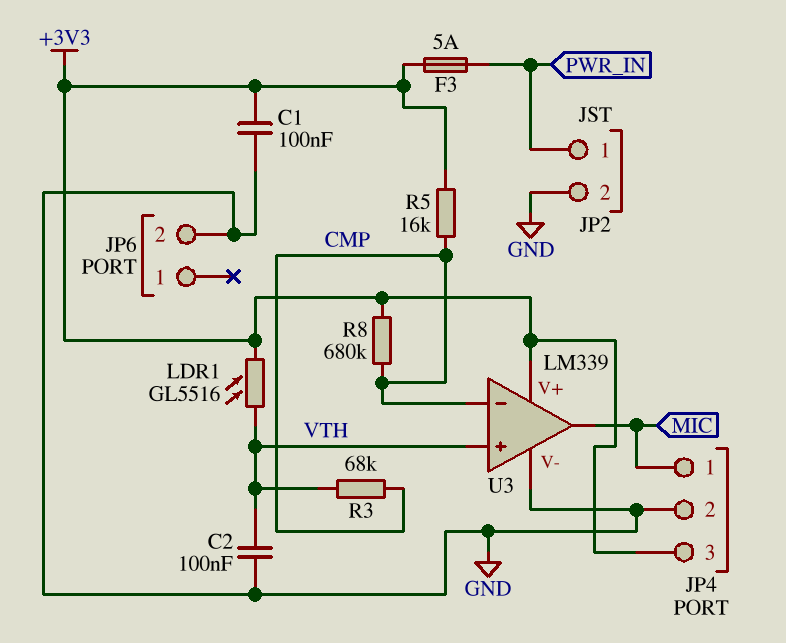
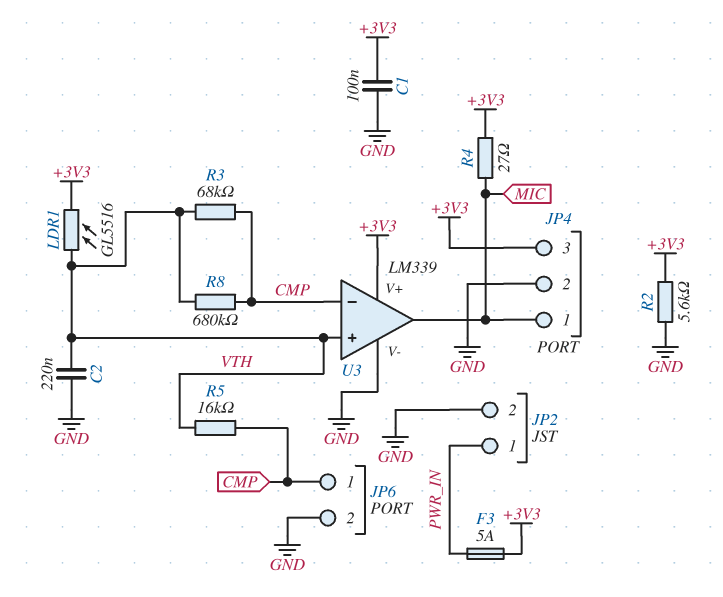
C2: 100nF (GND, VTH) -> 220nF (GND, VTH)
JP6 pin 1: none -> CMP
R2: none -> 5.6k (+3V3, GND)
R4: none -> 27 (+3V3, MIC)
R5: 16k (+3V3, CMP) -> 16k (CMP, VTH)
R8: 680k (+3V3, CMP) -> 680k (CMP, VTH)

